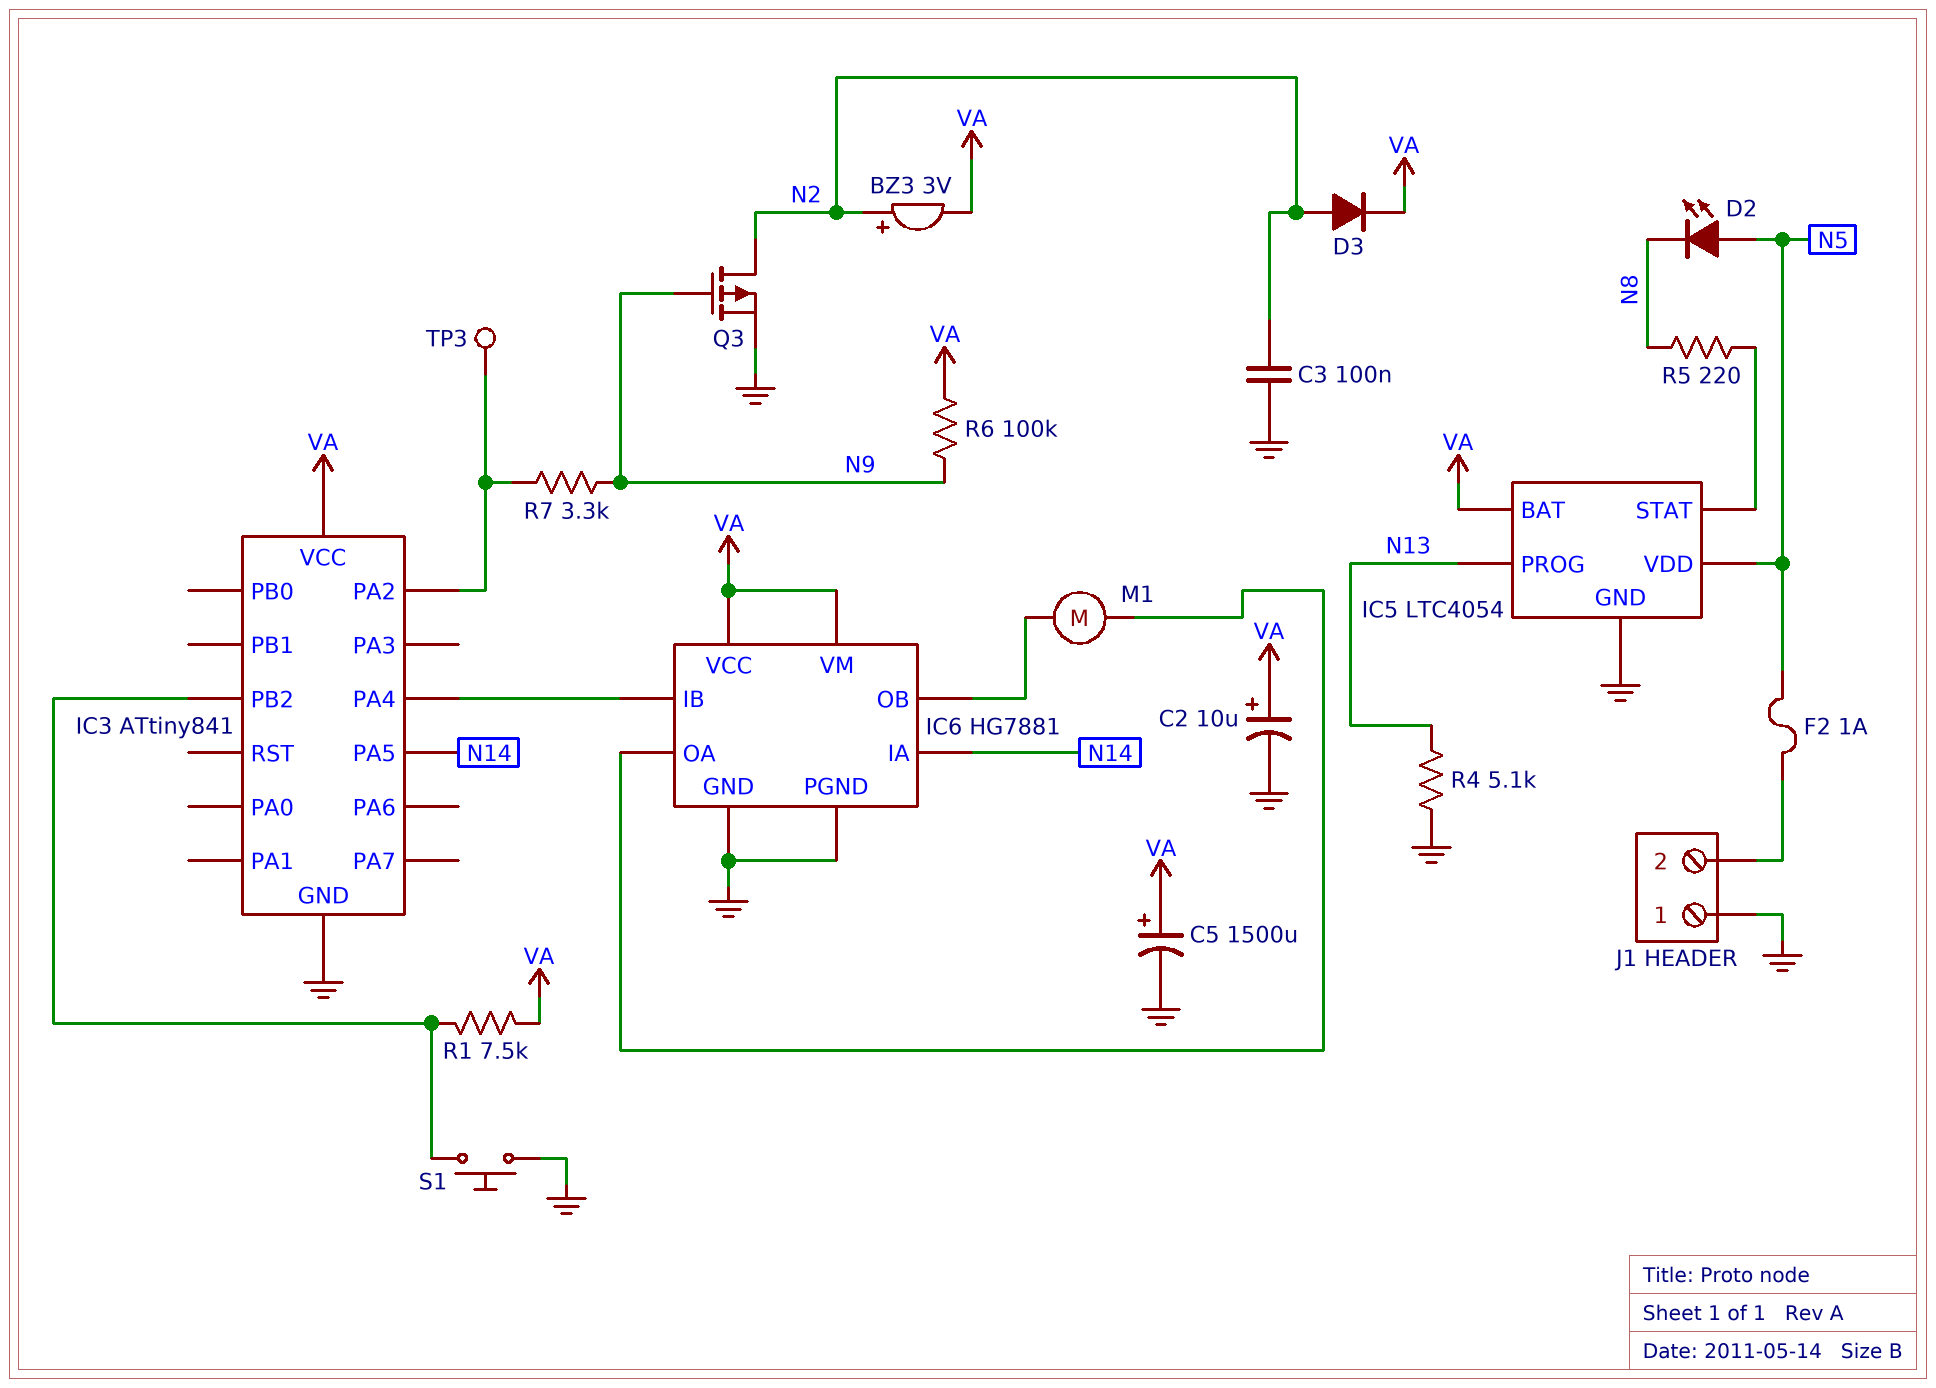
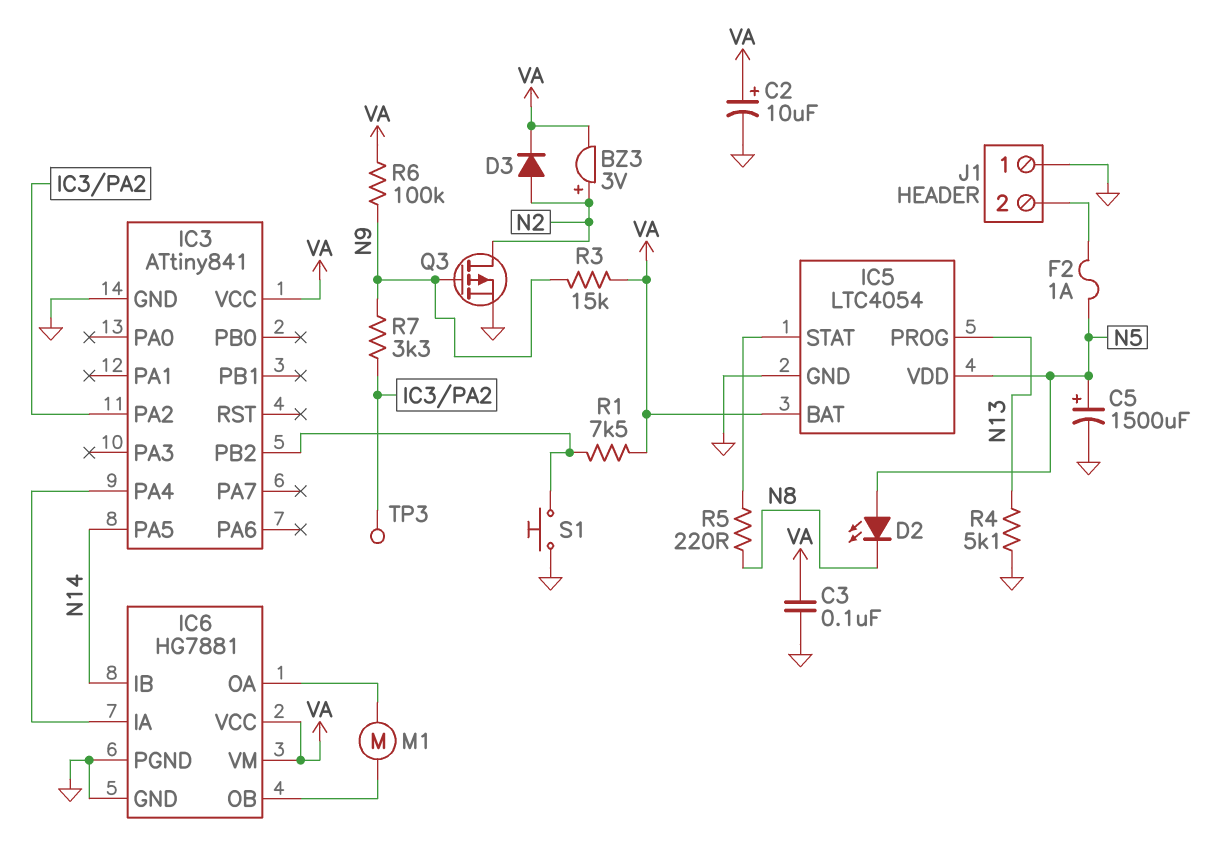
C3: 100nF (GND, N2) -> 100nF (GND, VA)
C5: 1500uF (plus VA, minus GND) -> 1500uF (plus N5, minus GND)
IC6 pin IA: N14 -> IC3/PA4
IC6 pin IB: IC3/PA4 -> N14
R3: none -> 15k (N9, VA)

